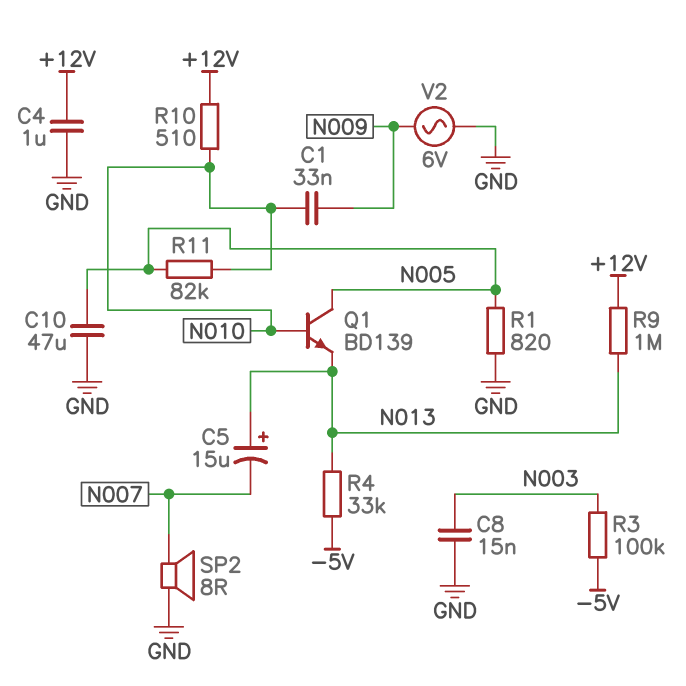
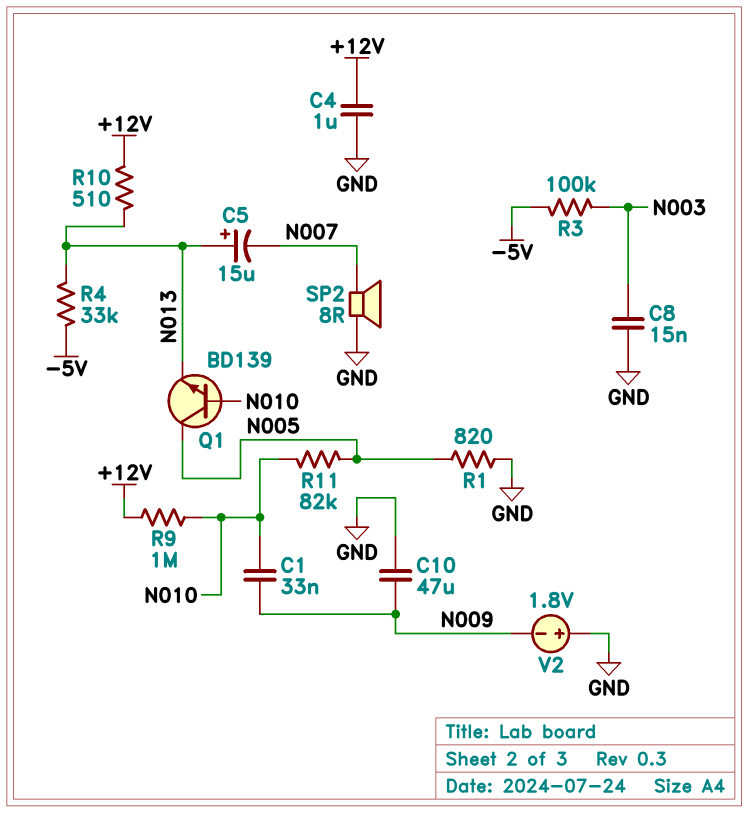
C10: 47uF (GND, N005) -> 47uF (GND, N009)
R9: 1M (+12V, N013) -> 1M (+12V, N010)
R10: 510 (+12V, N010) -> 510 (+12V, N013)
V2: AC 6V (GND, N009) -> 1.8V (plus GND, minus N009)

